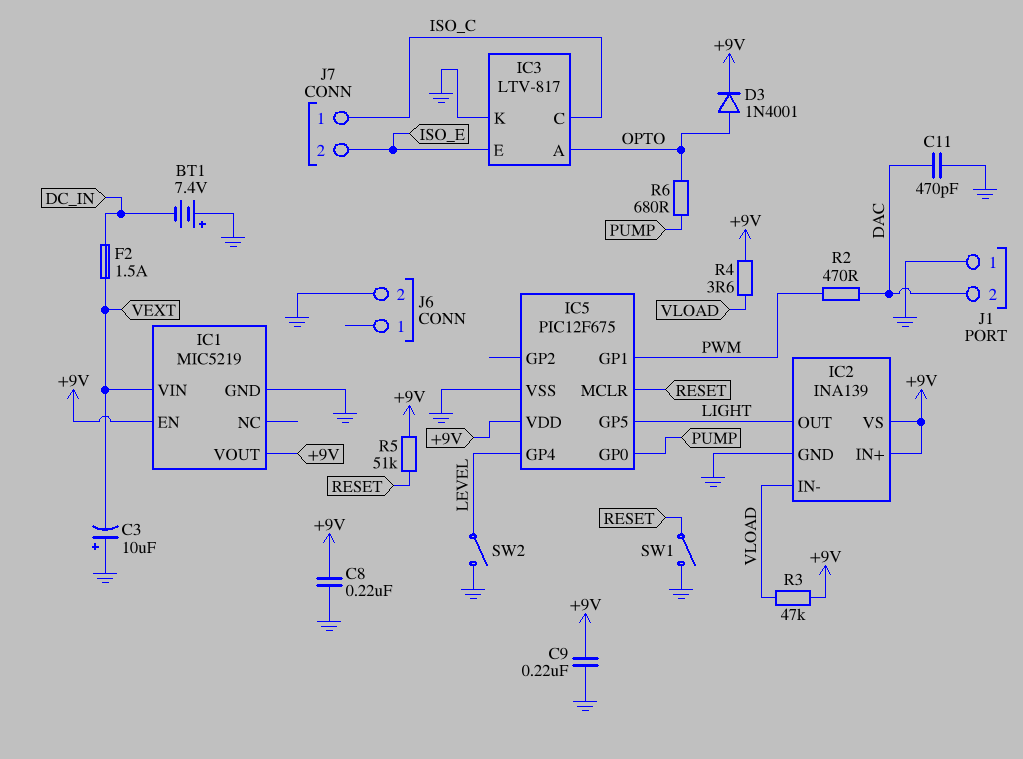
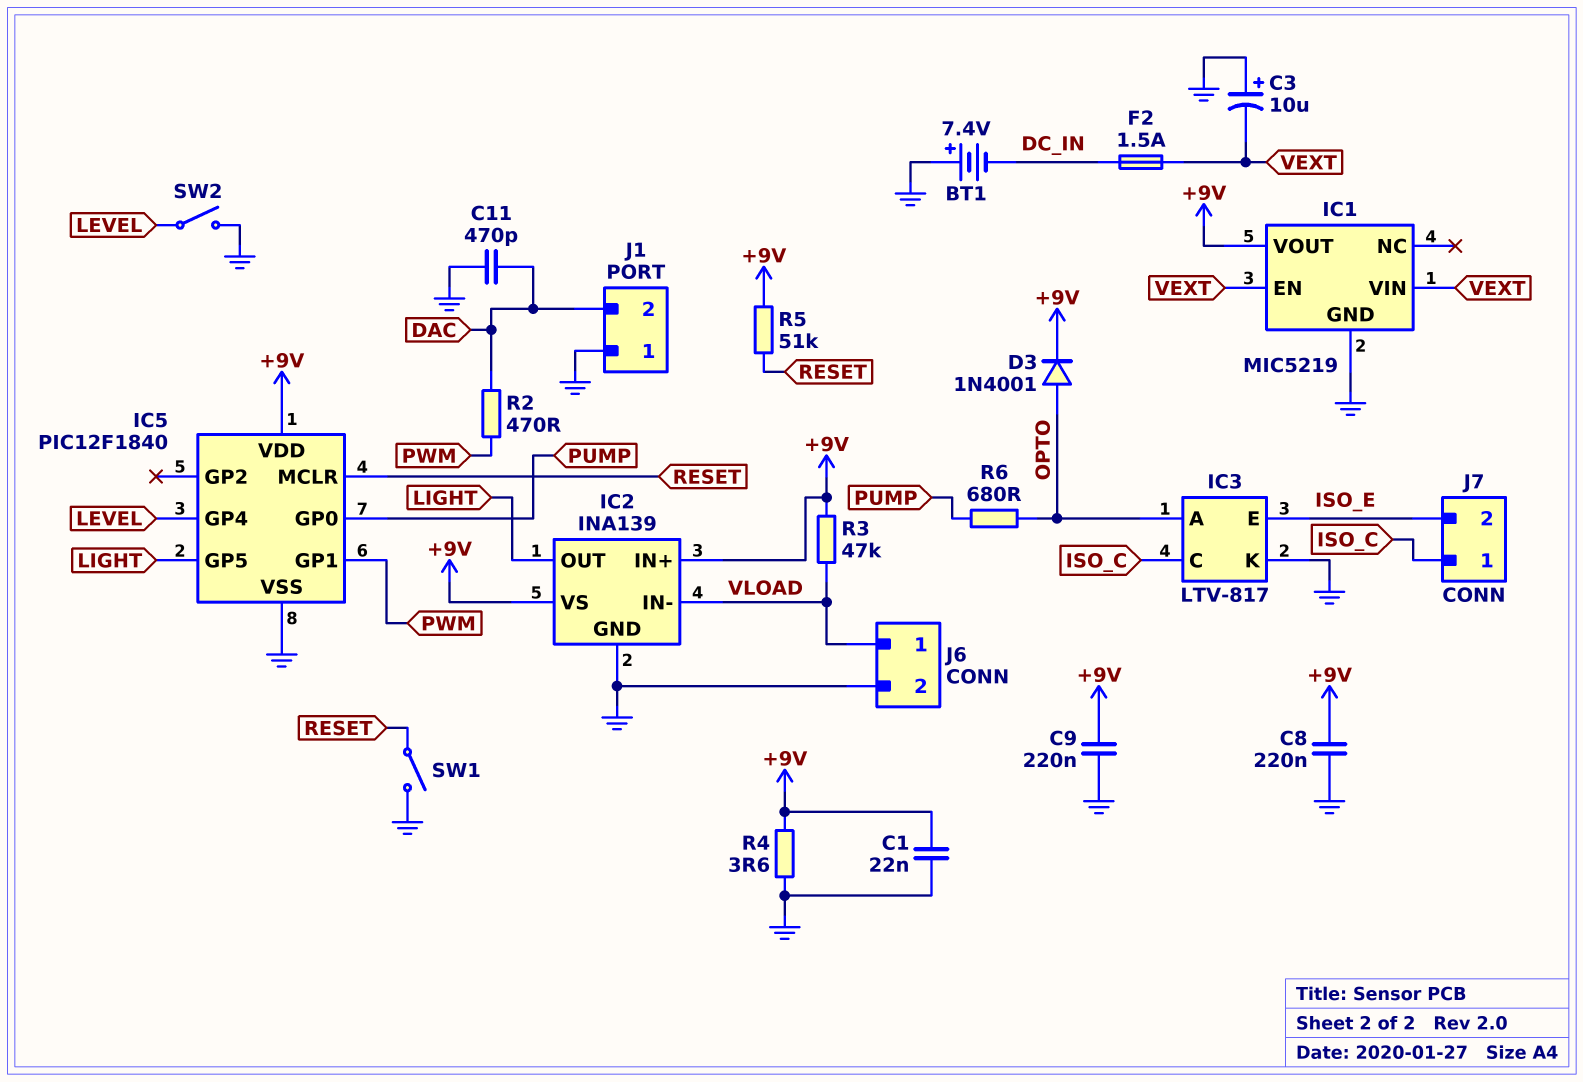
C1: none -> 22nF (+9V, GND)
IC1 pin EN: +9V -> VEXT
IC5: PIC12F675 -> PIC12F1840
J6 pin 1: none -> VLOAD
R4: 3.6 (+9V, VLOAD) -> 3.6 (+9V, GND)

